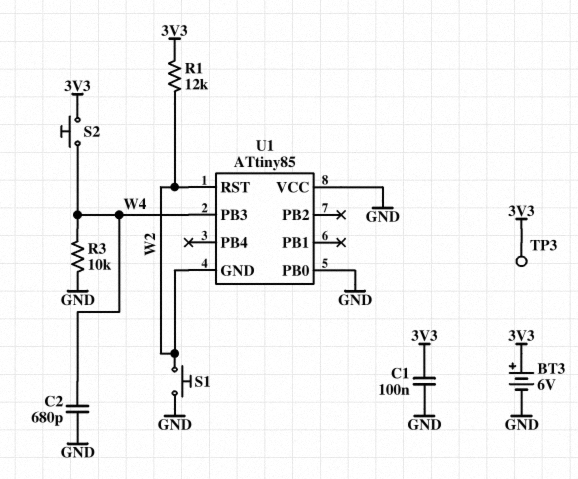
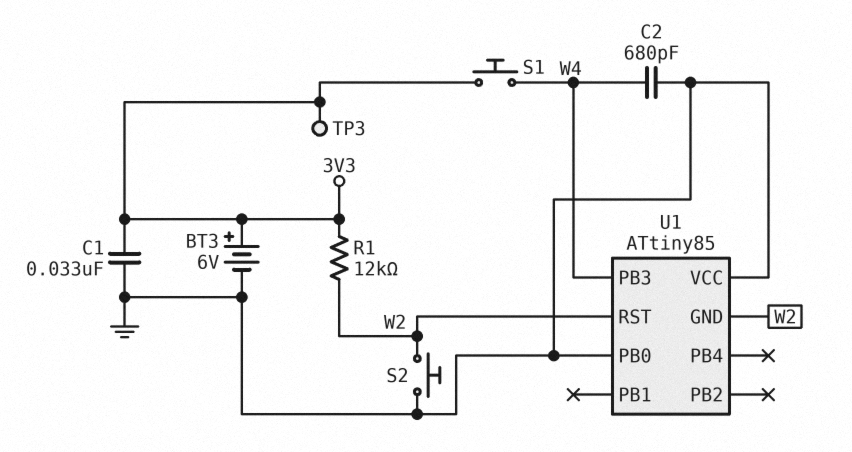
C1: 100nF (3V3, GND) -> 33nF (3V3, GND)
R3: 10k (GND, W4) -> none
S1: button (GND, W2) -> button (3V3, W4)
S2: button (3V3, W4) -> button (GND, W2)

